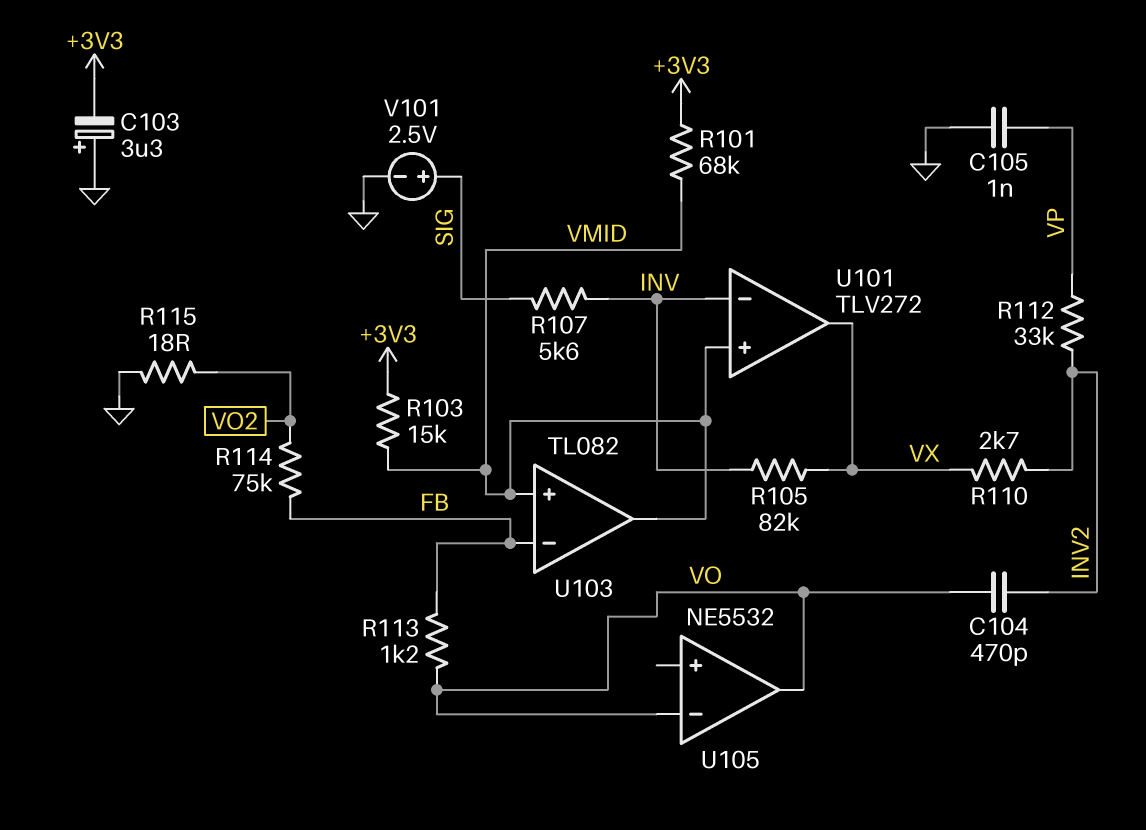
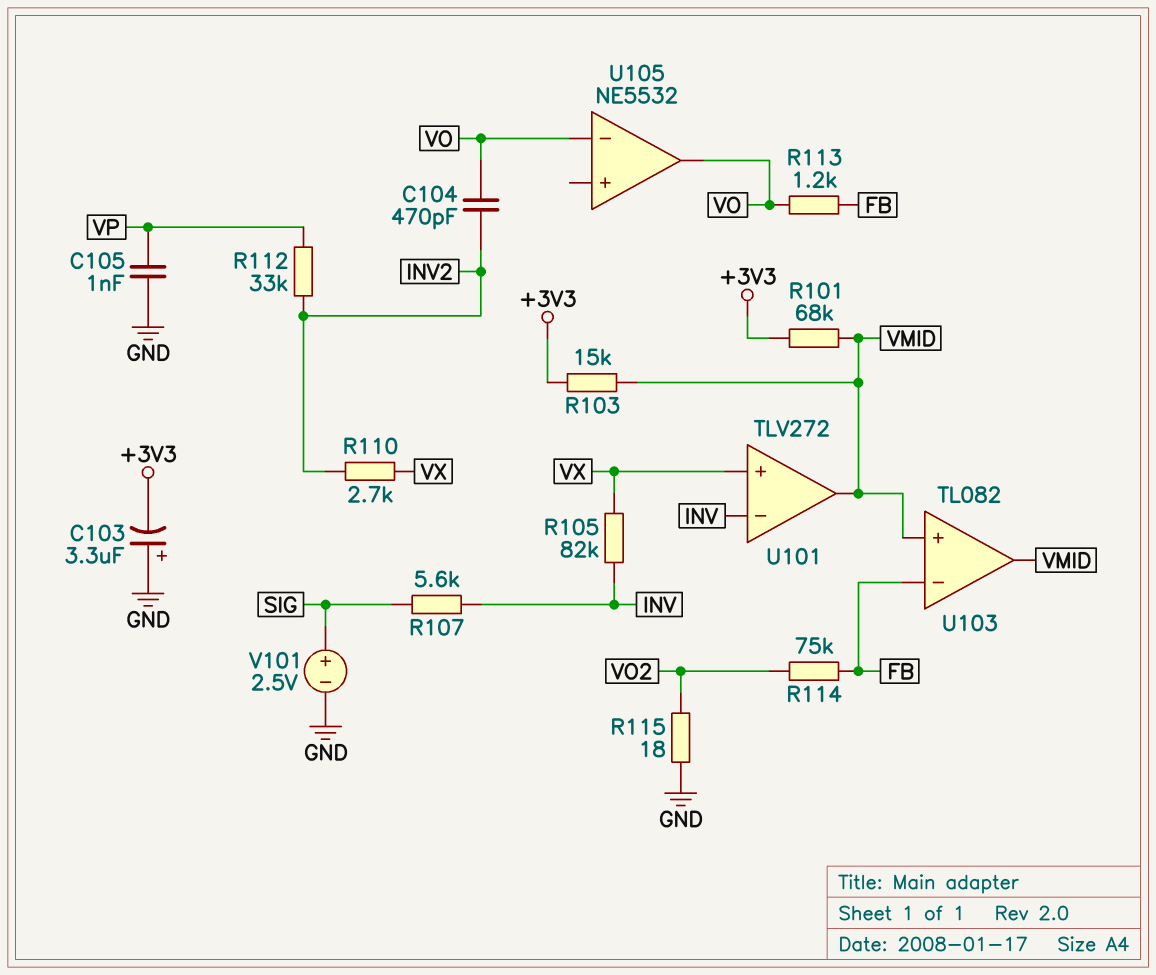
U101 pin in+: VMID -> VX
U101 pin out: VX -> VMID

